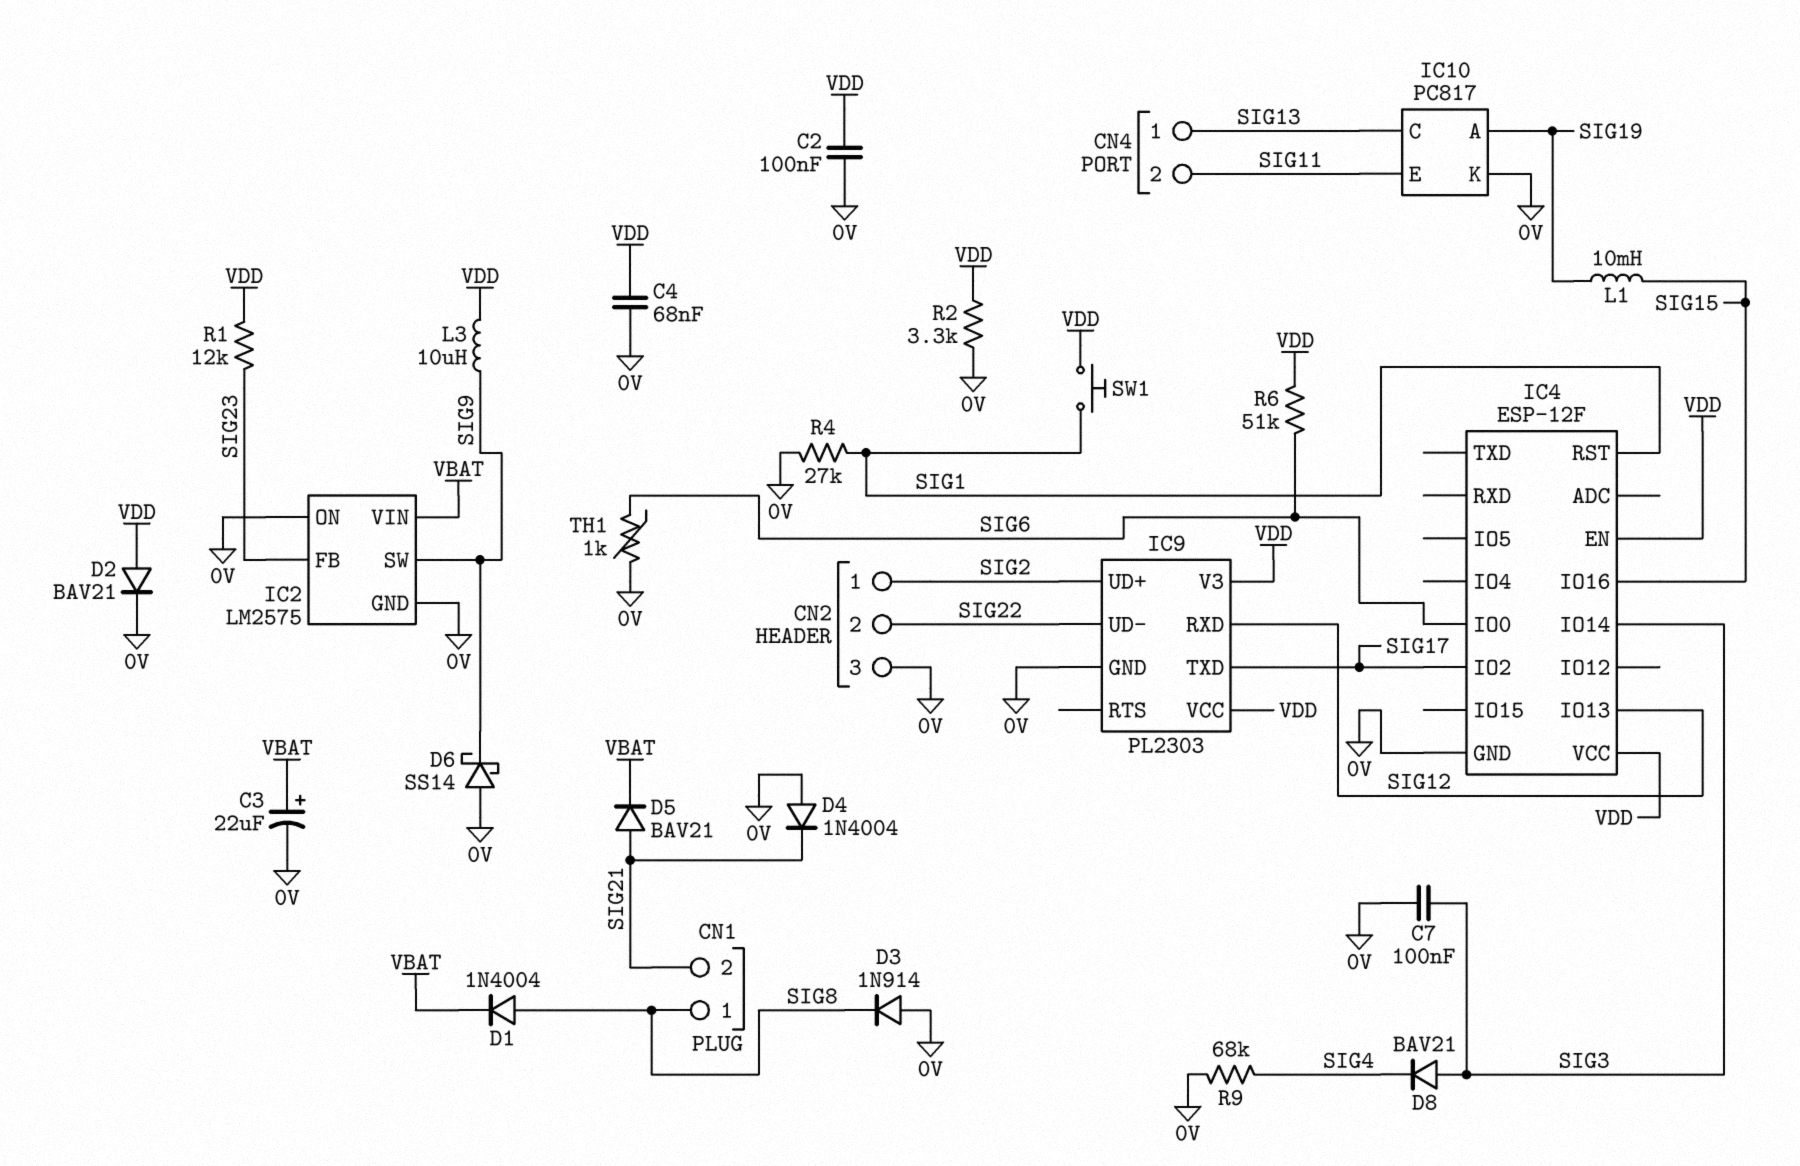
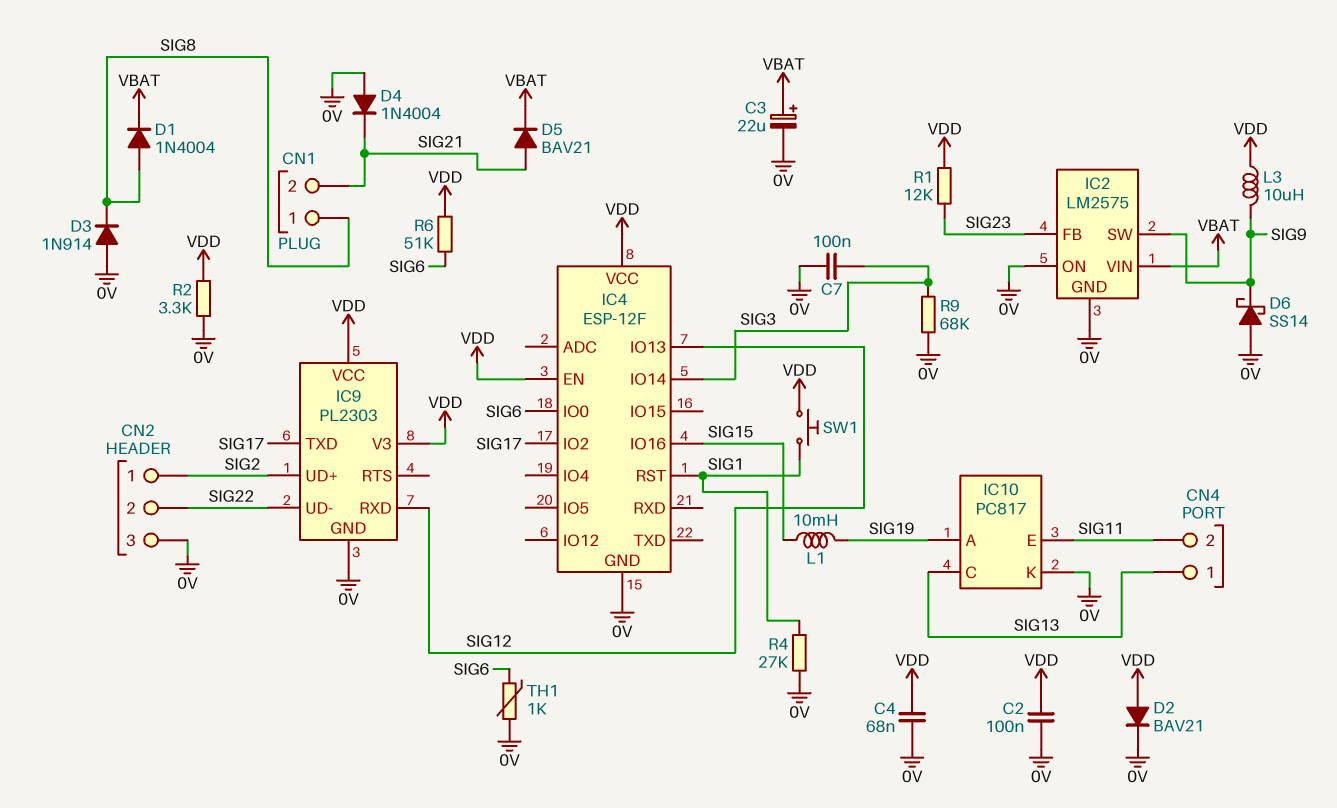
D8: diode BAV21 (A SIG3, K SIG4) -> none
R9: 68k (0V, SIG4) -> 68k (0V, SIG3)

